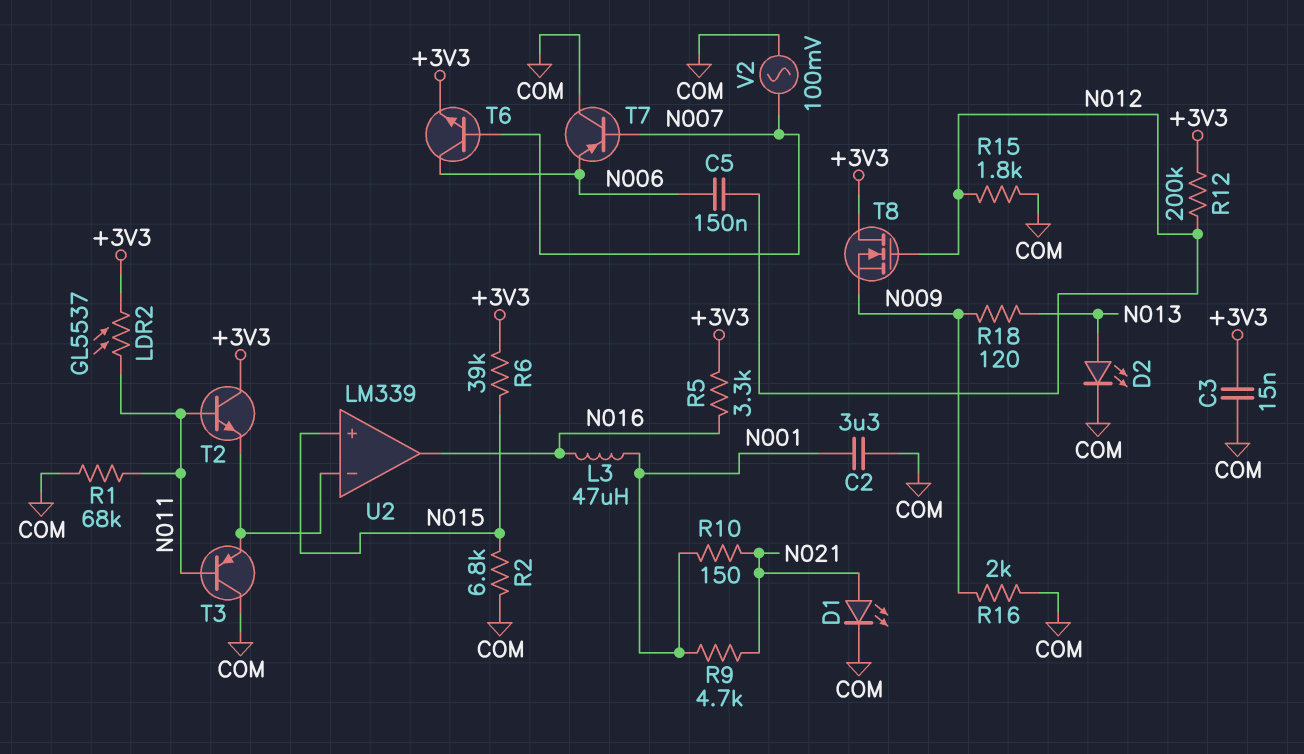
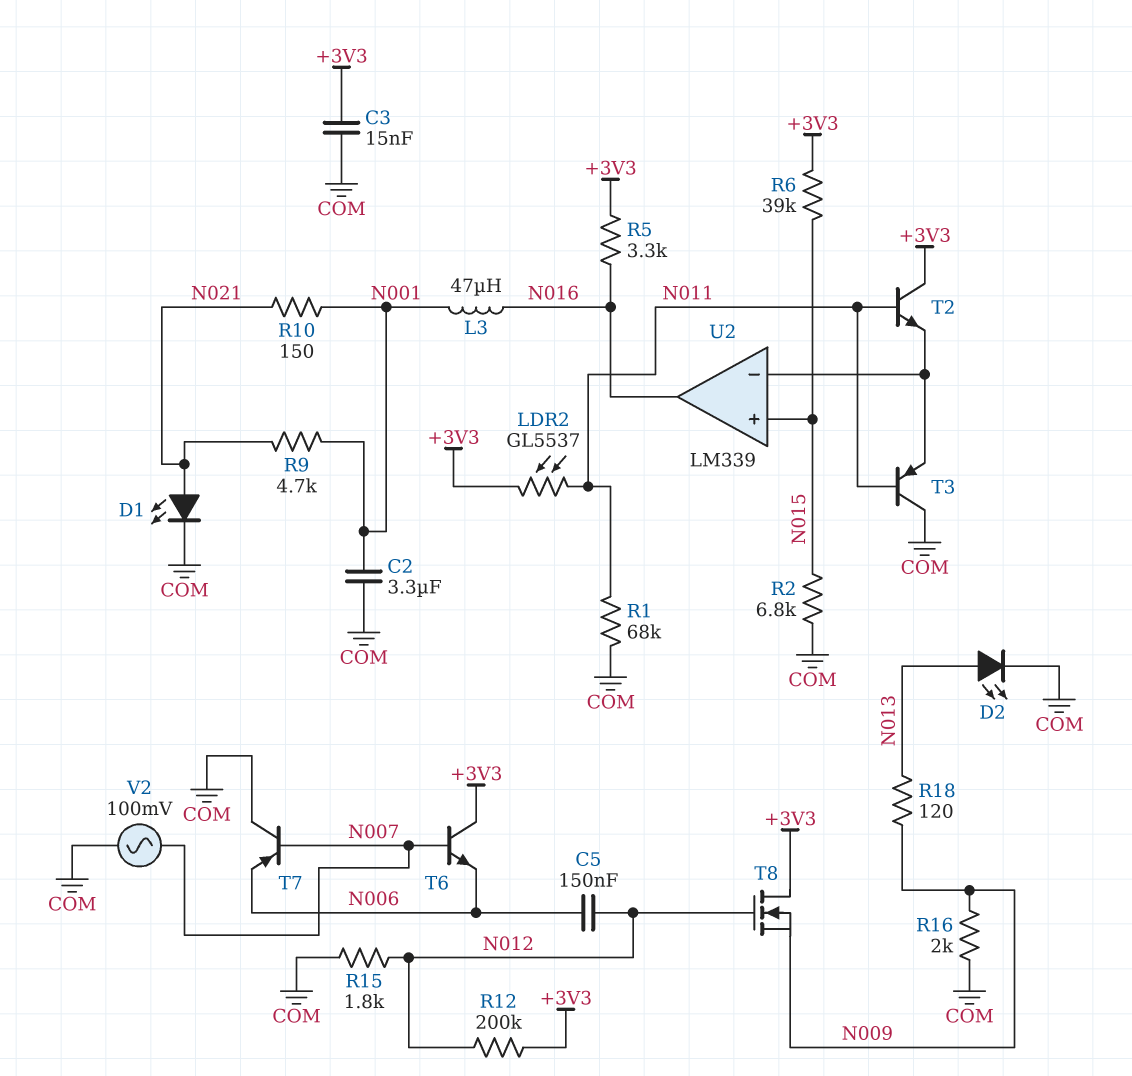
T6: NPN (B N007, C N006, E +3V3) -> NPN (B N007, C +3V3, E N006)

